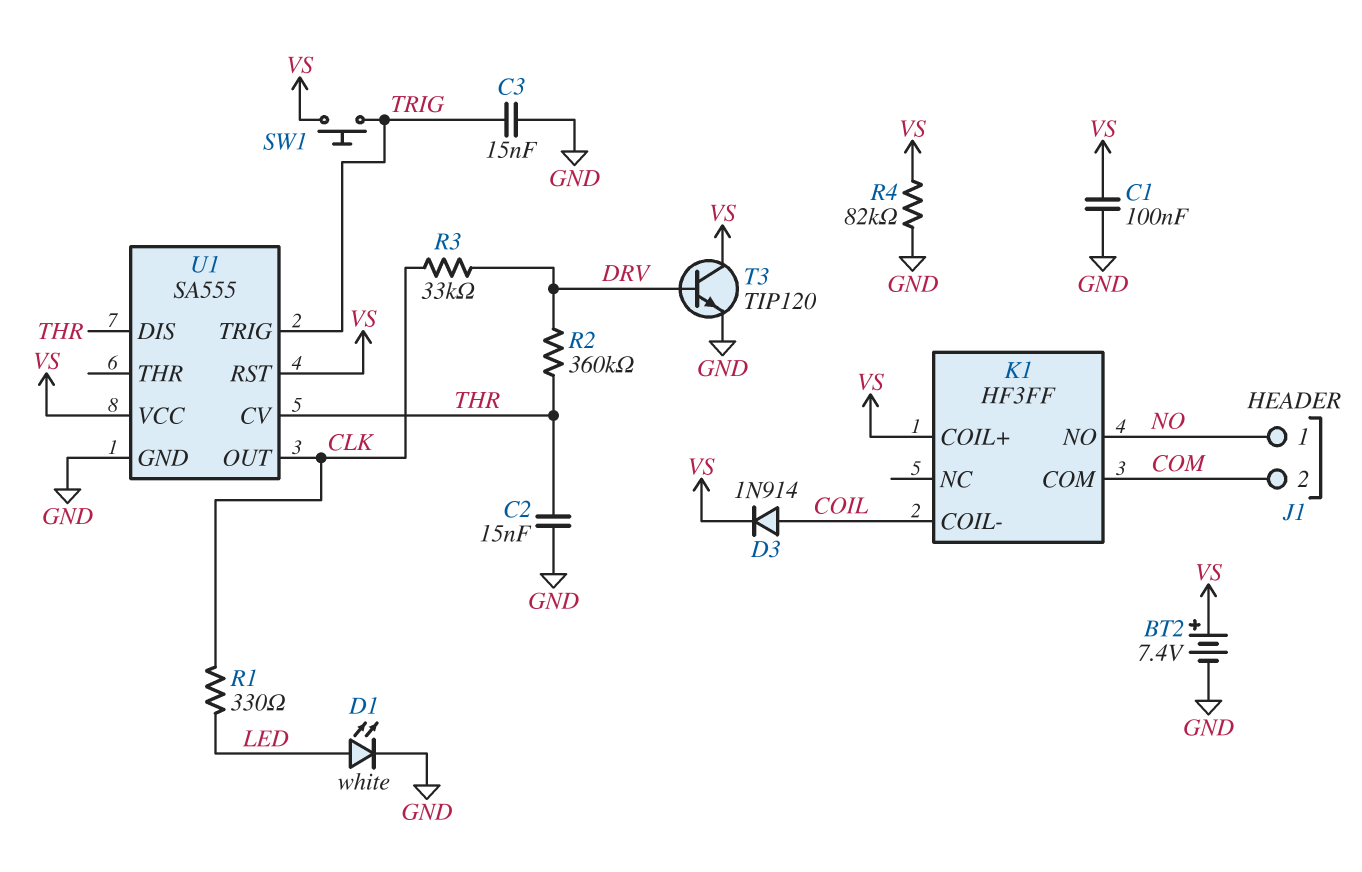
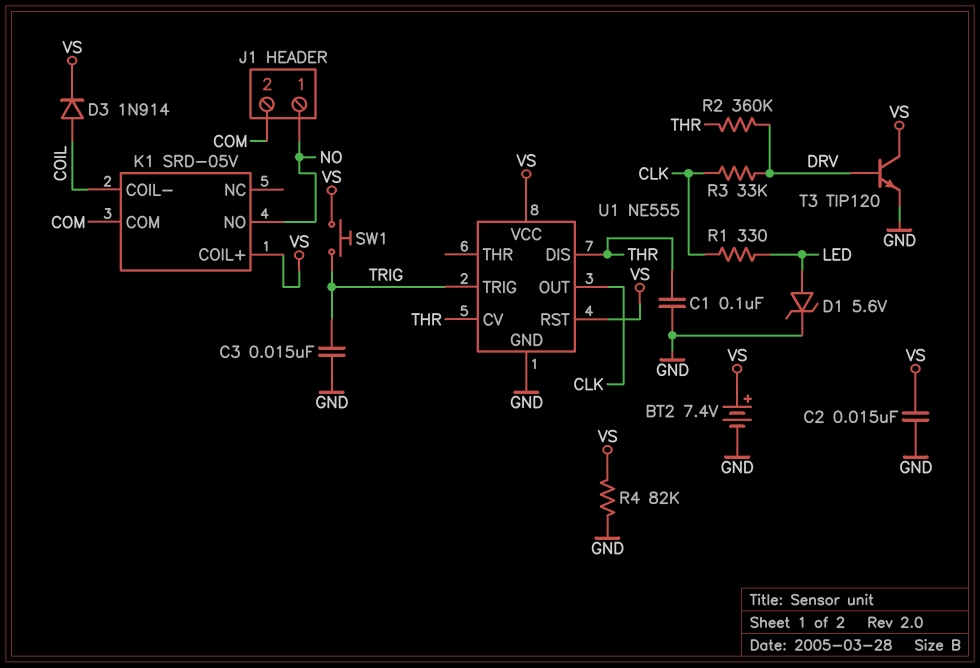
C1: 100nF (GND, VS) -> 100nF (GND, THR)
C2: 15nF (GND, THR) -> 15nF (GND, VS)
D1: LED white (A LED, K GND) -> zener 5.6V (A LED, K GND)
K1: HF3FF -> SRD-05V
U1: SA555 -> NE555

